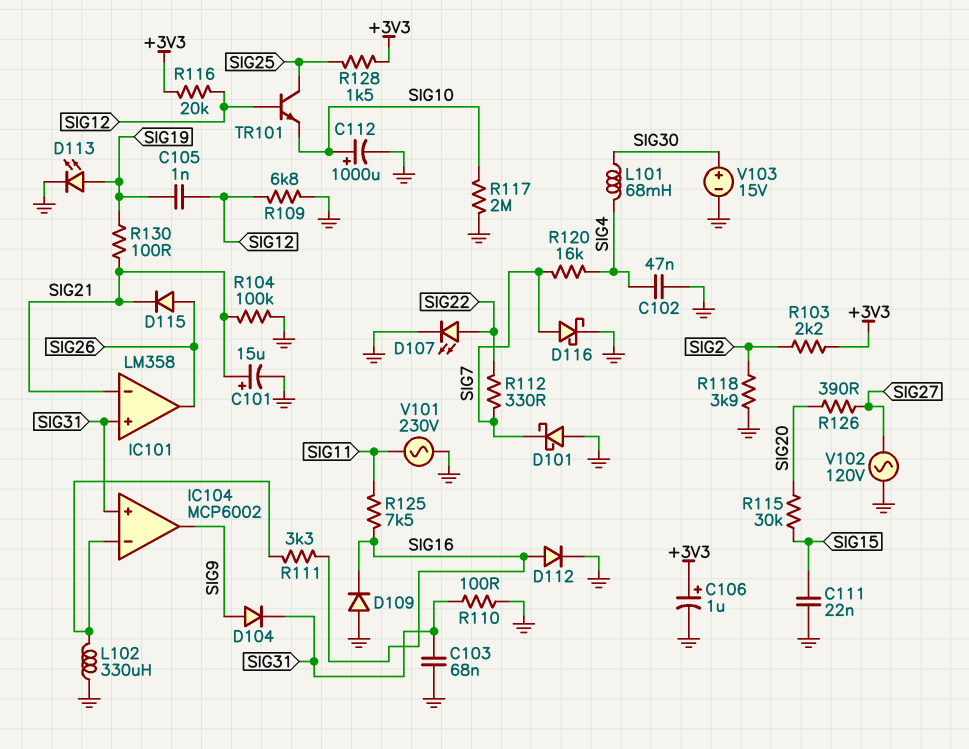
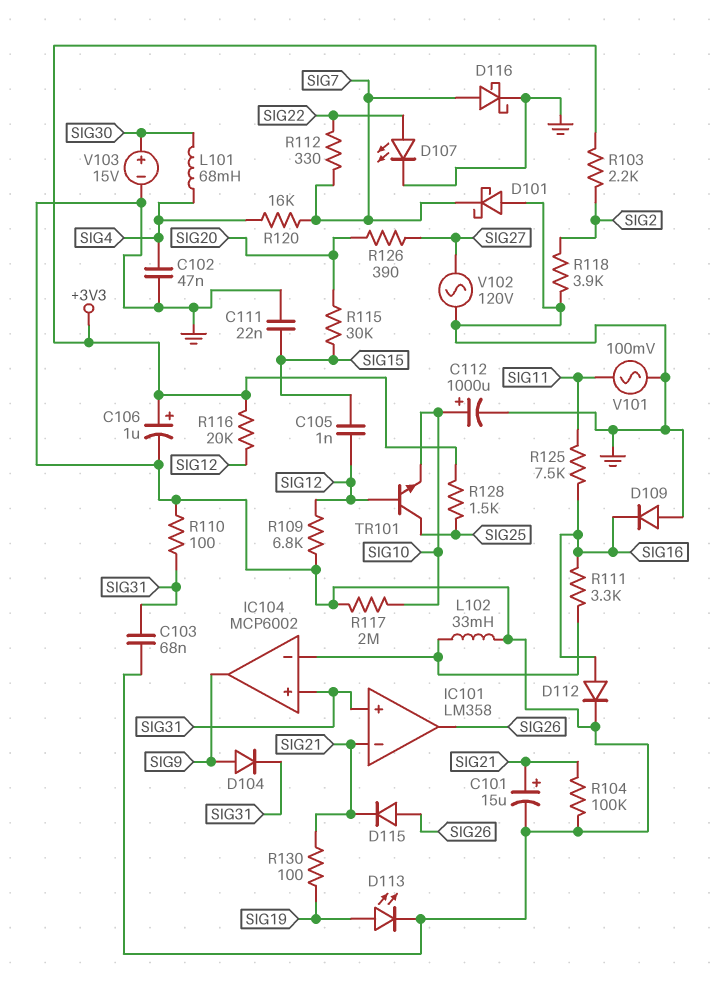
C105: 1nF (SIG12, SIG19) -> 1nF (SIG12, SIG15)
L102: 330uH (GND, IC104/in-) -> 33mH (GND, IC104/in-)
V101: AC 230V (GND, SIG11) -> AC 100mV (GND, SIG11)

